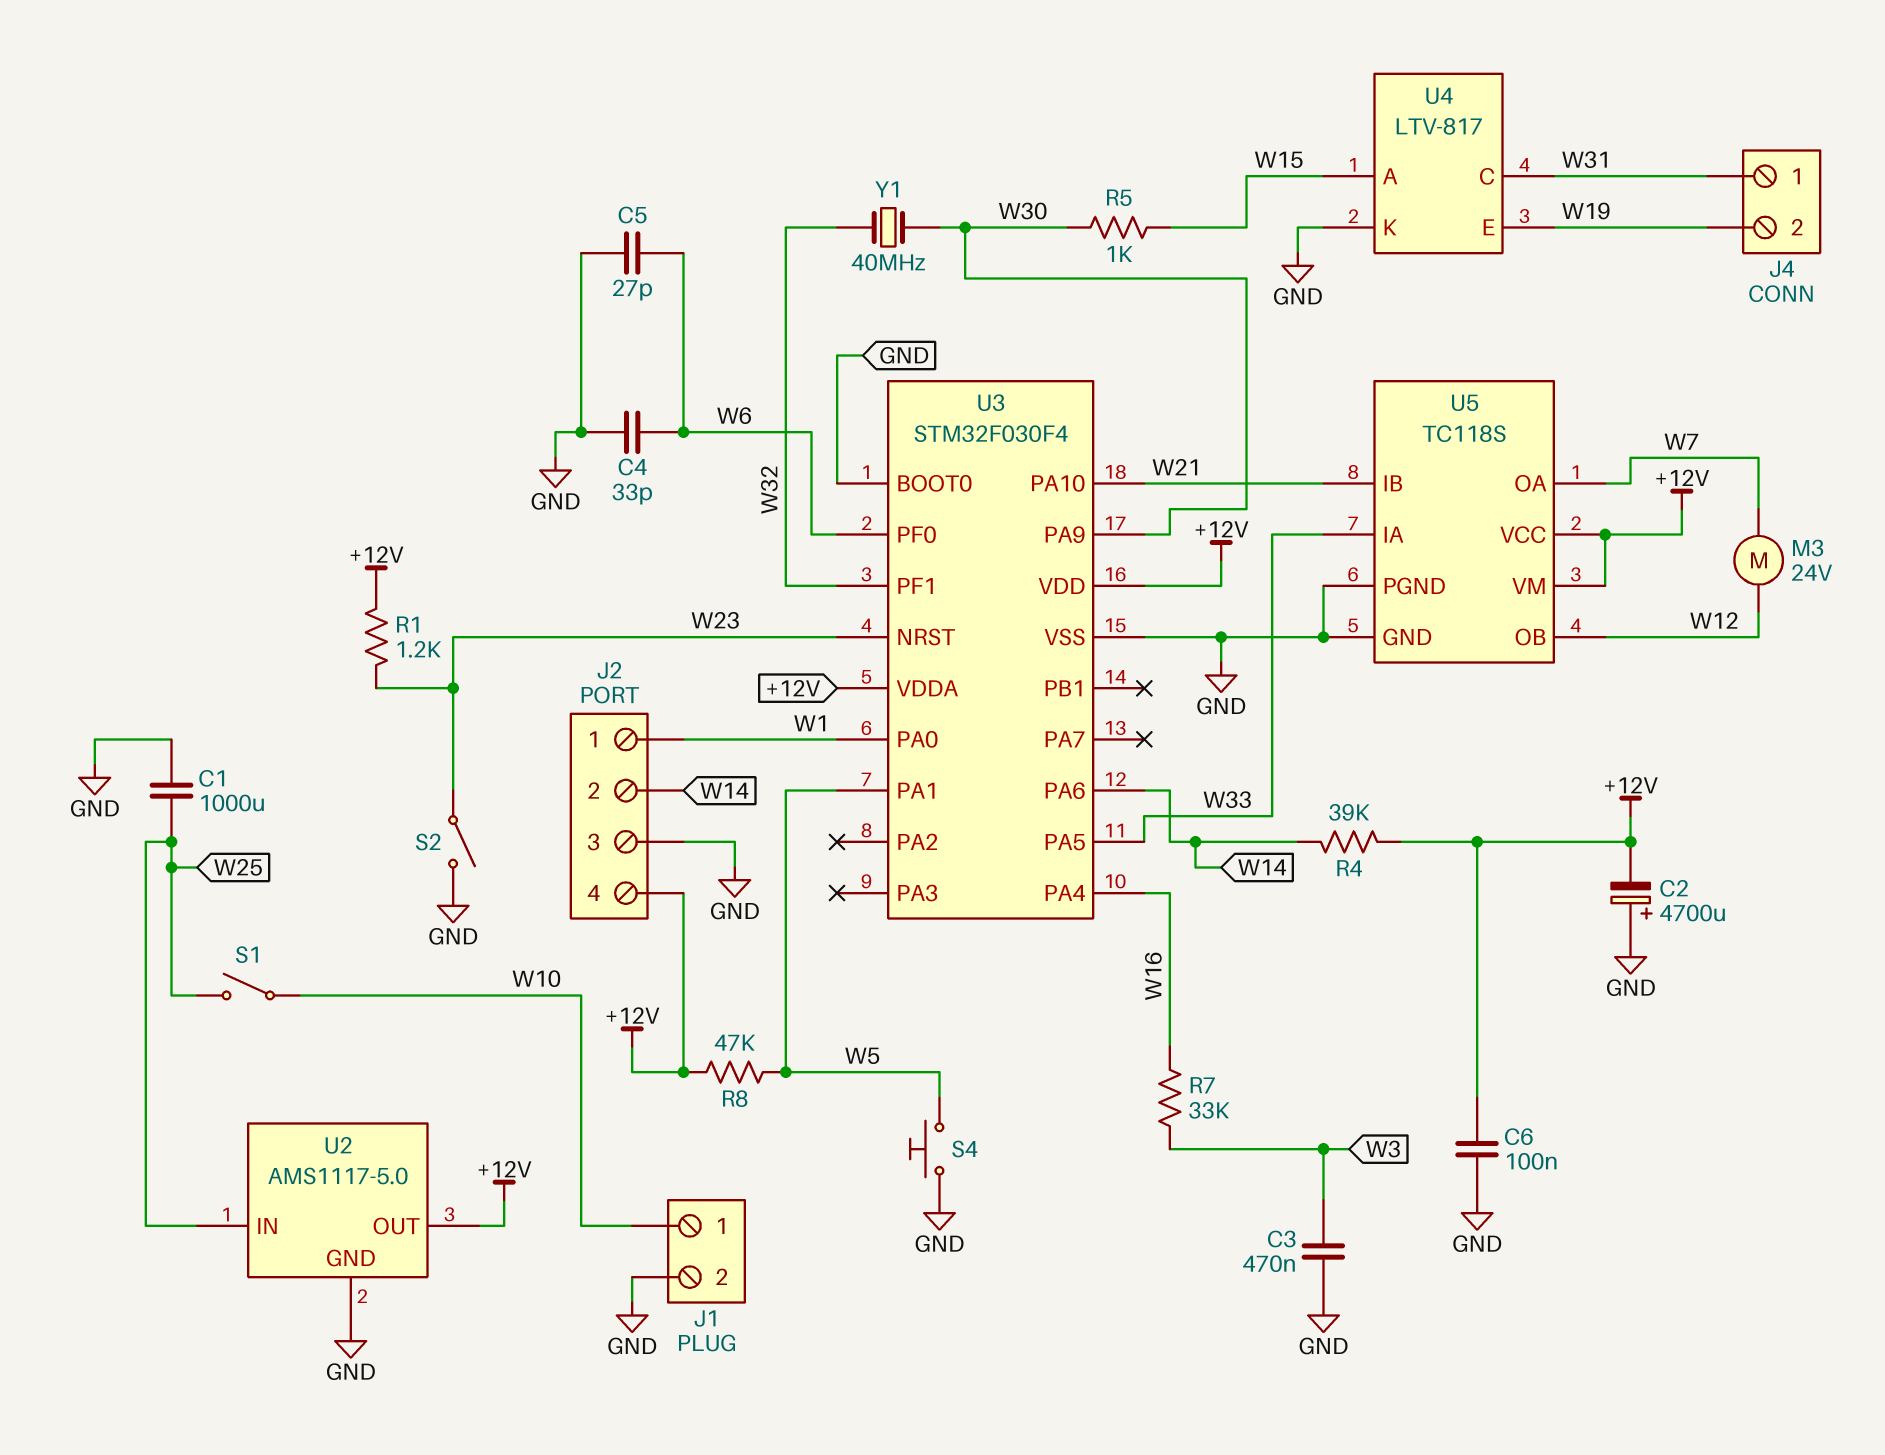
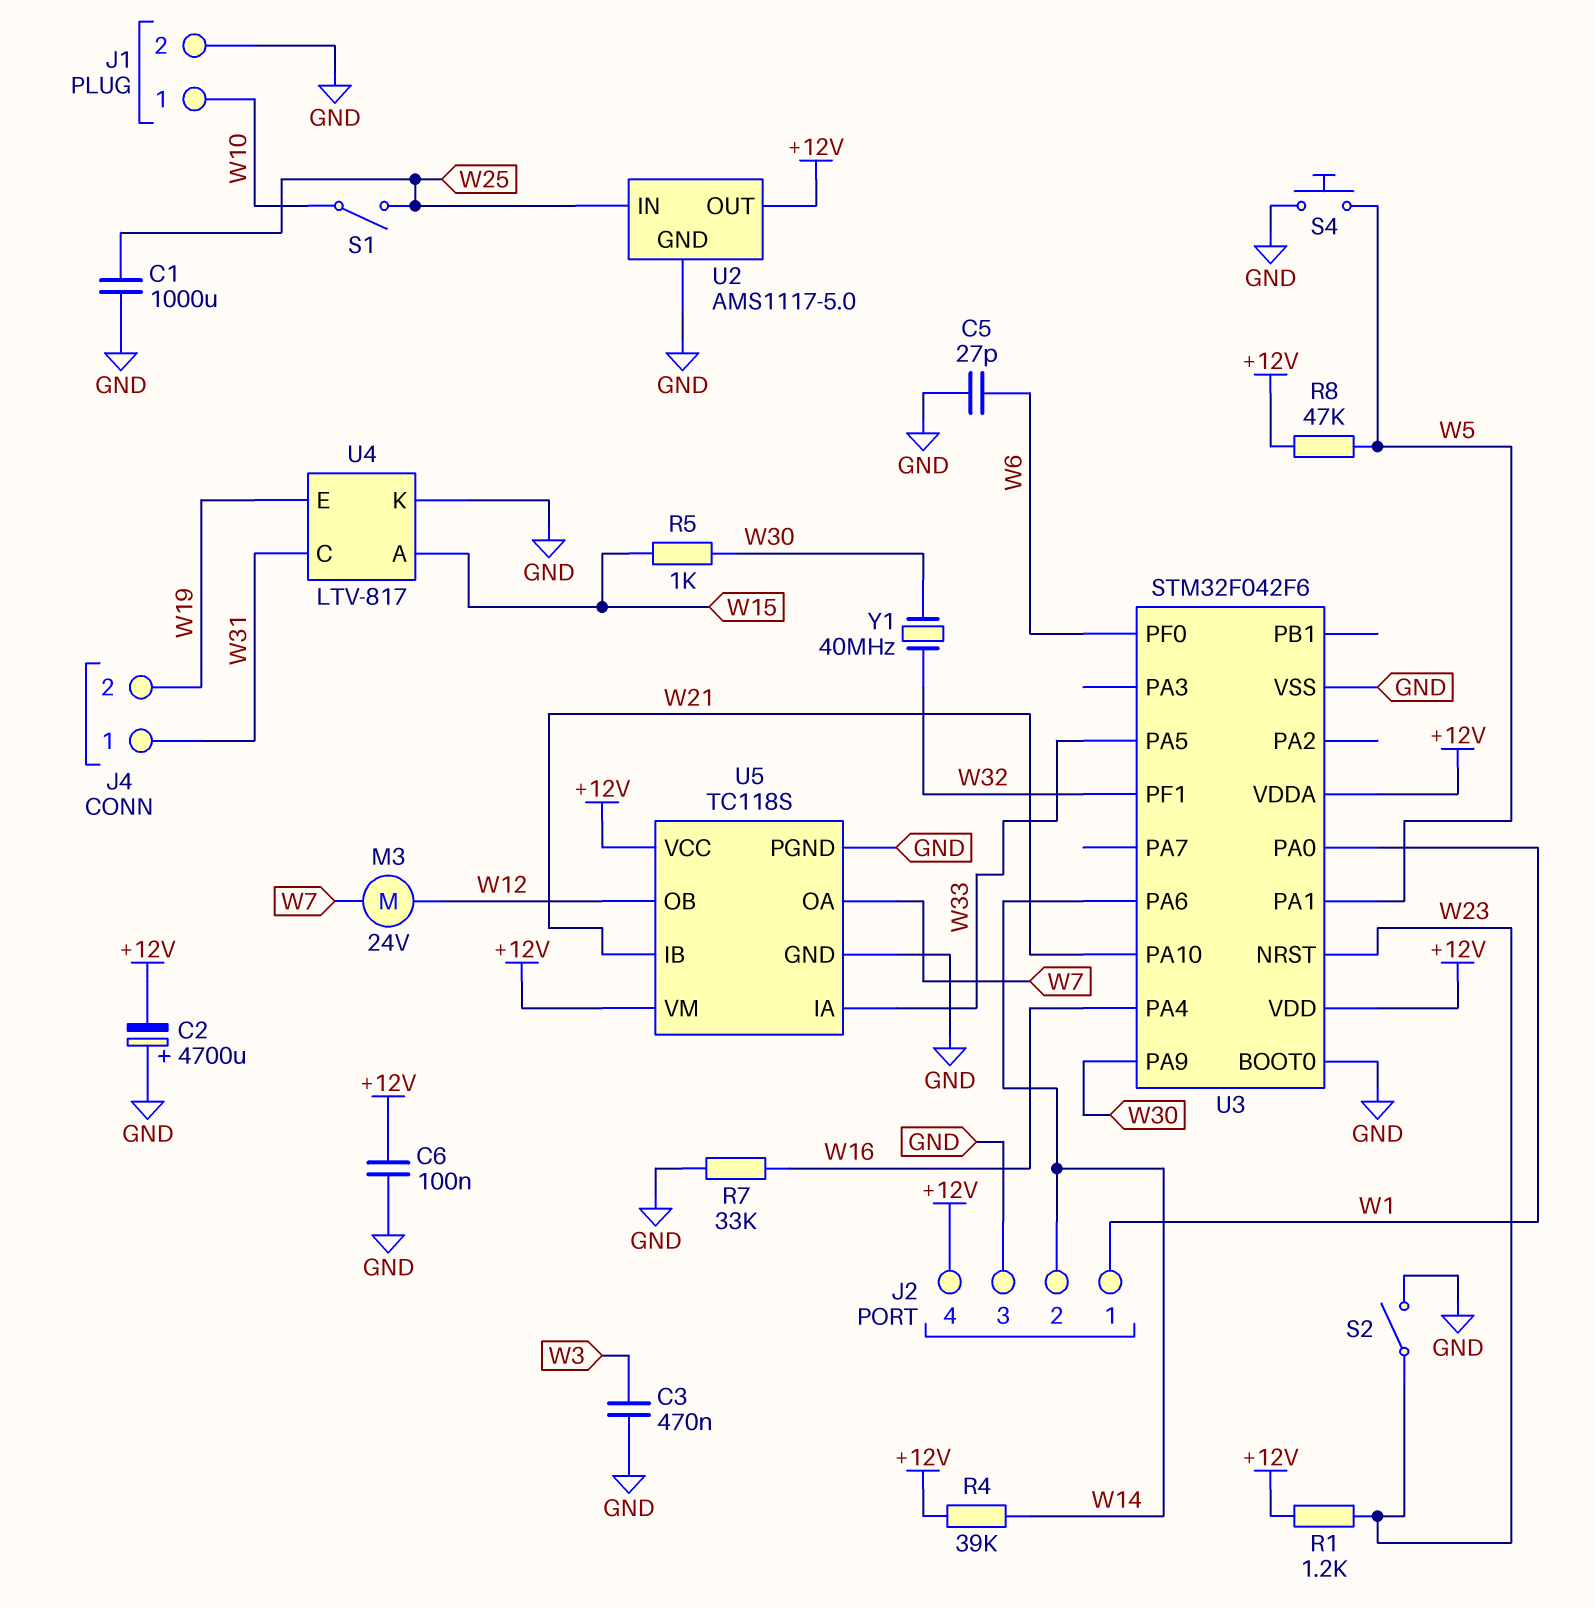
C4: 33pF (GND, W6) -> none
R7: 33k (W3, W16) -> 33k (GND, W16)
U3: STM32F030F4 -> STM32F042F6

